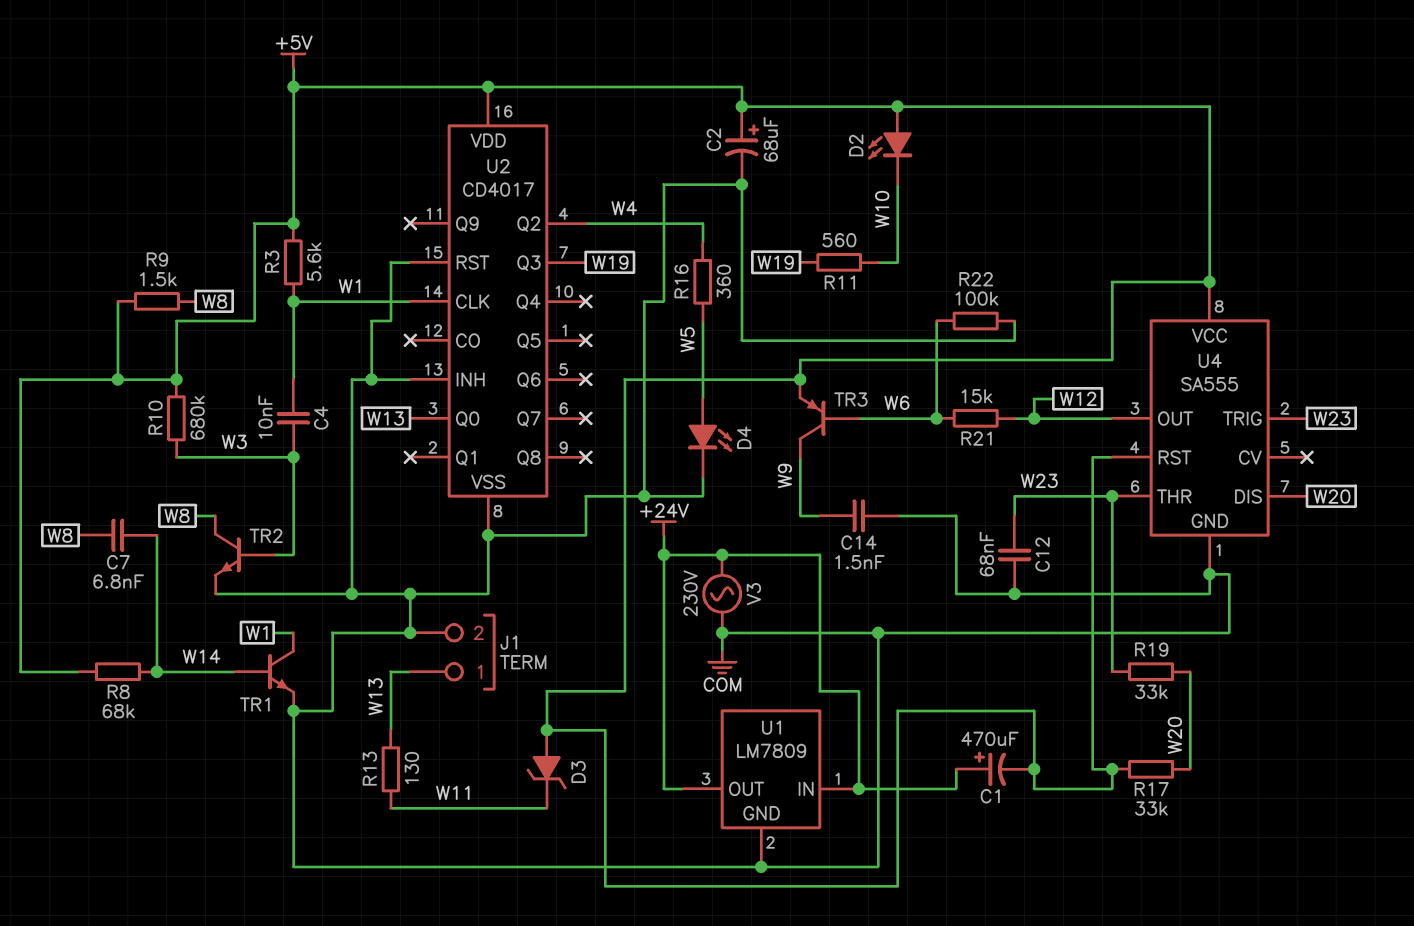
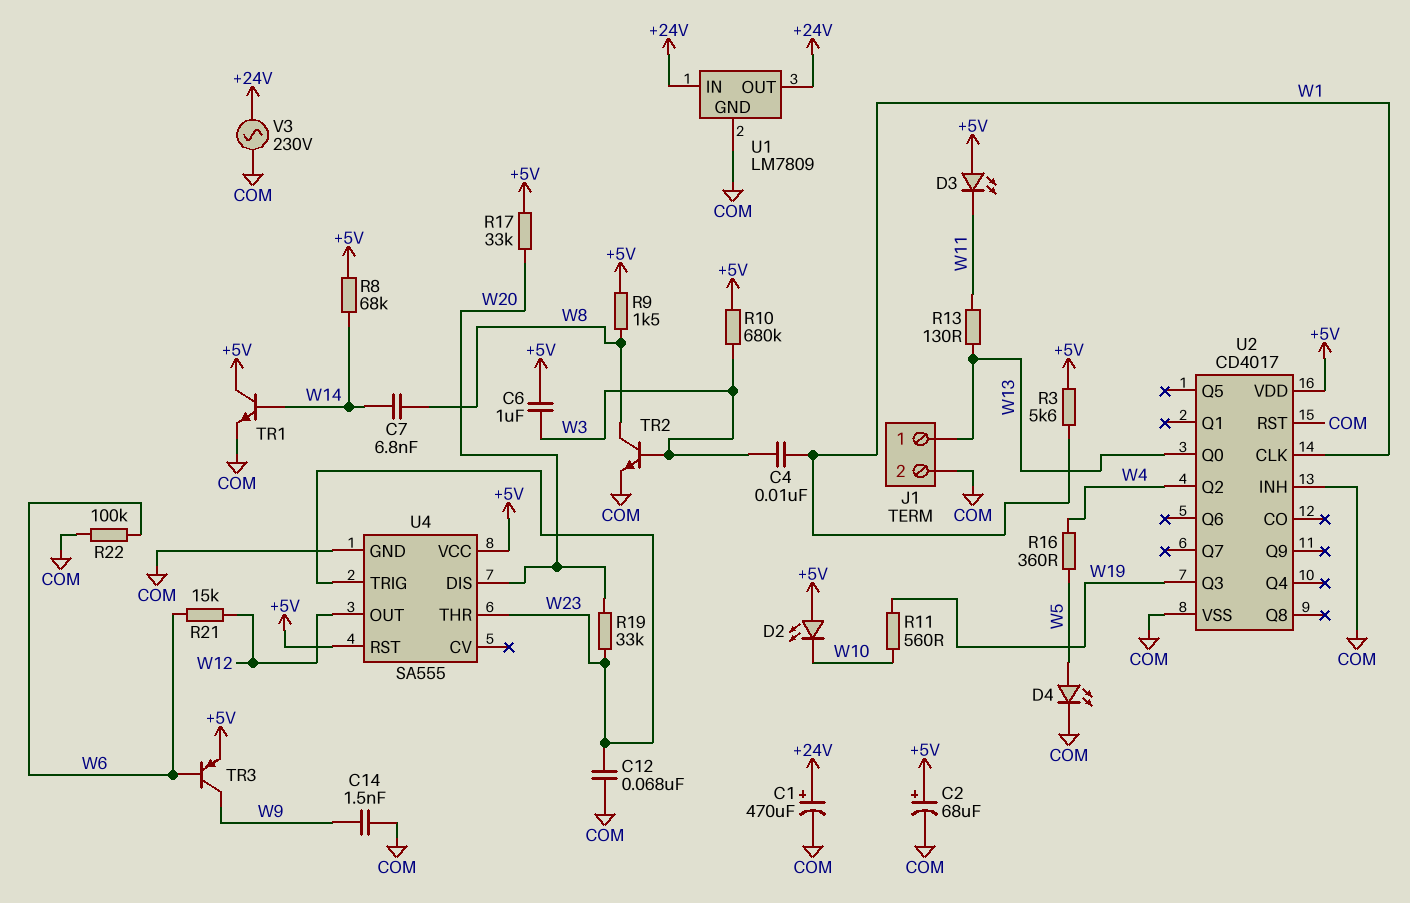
C1: 470uF (plus +24V, minus +5V) -> 470uF (plus +24V, minus COM)
C6: none -> 1uF (+5V, W3)
D3: zener (A +5V, K W11) -> LED (A +5V, K W11)
TR1: NPN (B W14, C W1, E COM) -> NPN (B W14, C +5V, E COM)

